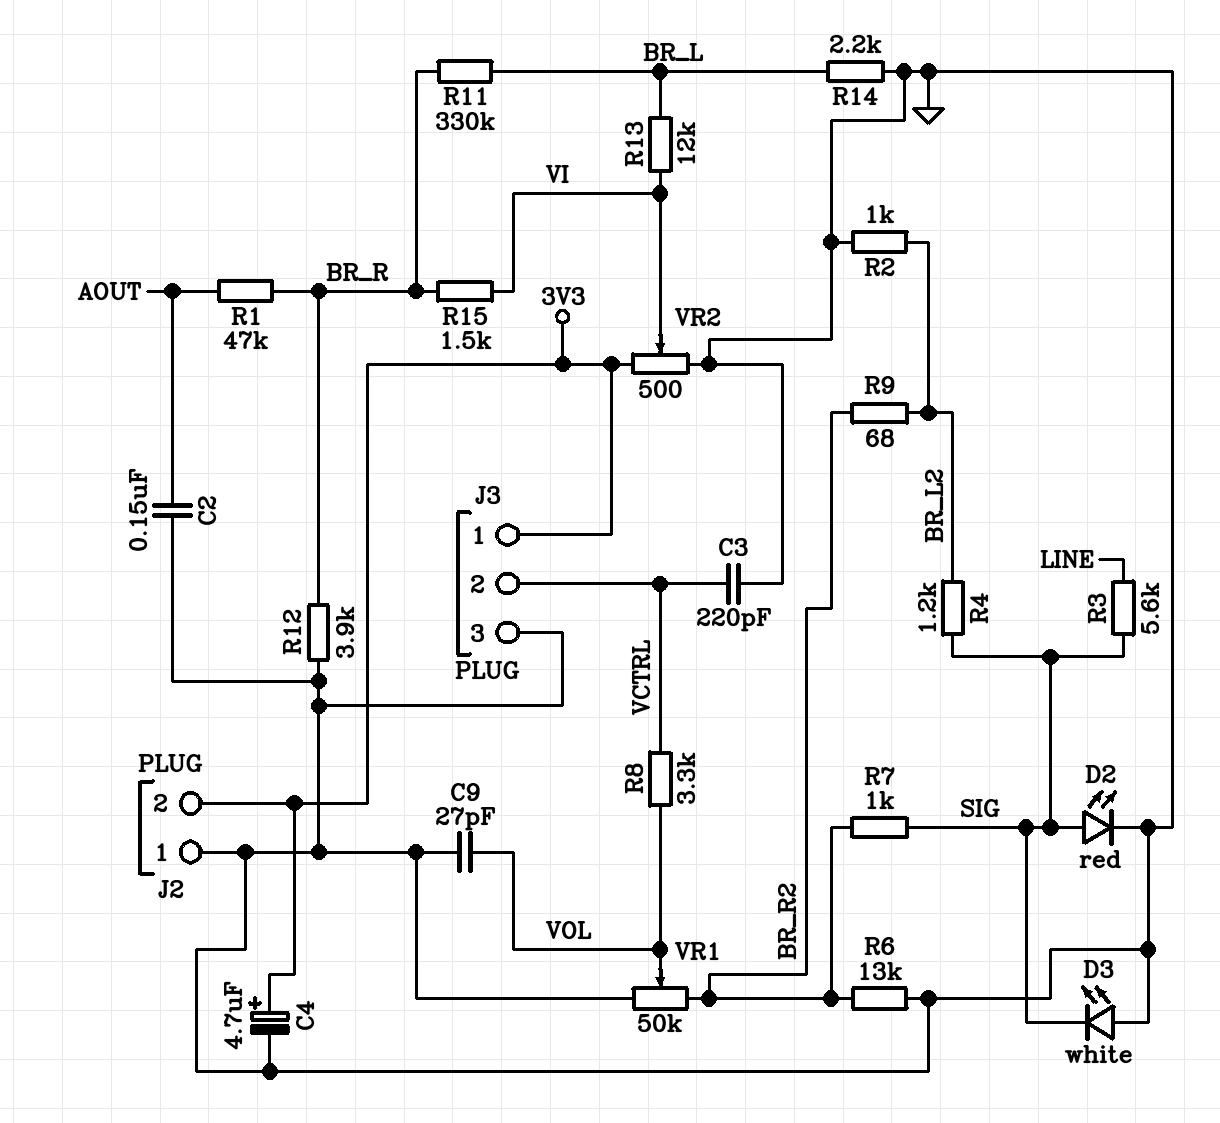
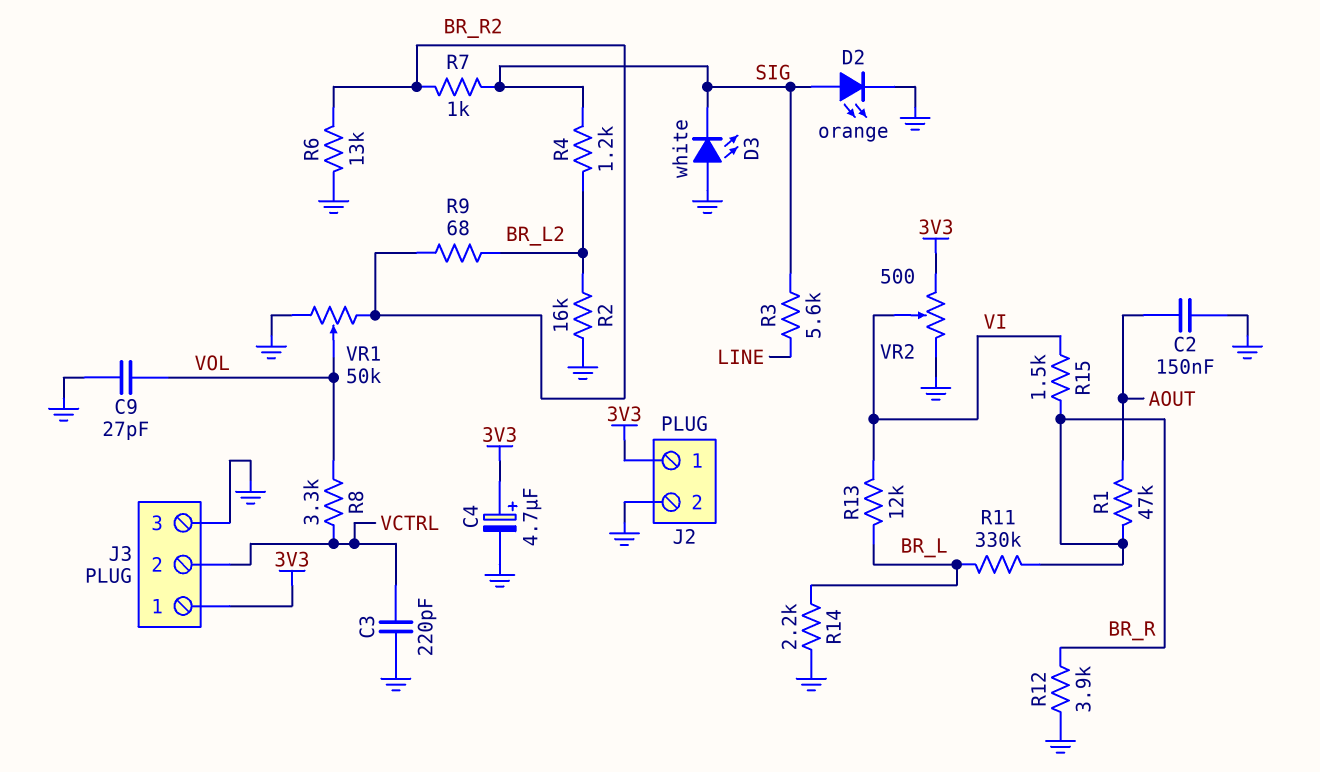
D2: LED red (A SIG, K GND) -> LED orange (A SIG, K GND)
J2 pin 1: GND -> 3V3
J2 pin 2: 3V3 -> GND
R2: 1k (BR_L2, GND) -> 16k (BR_L2, GND)

